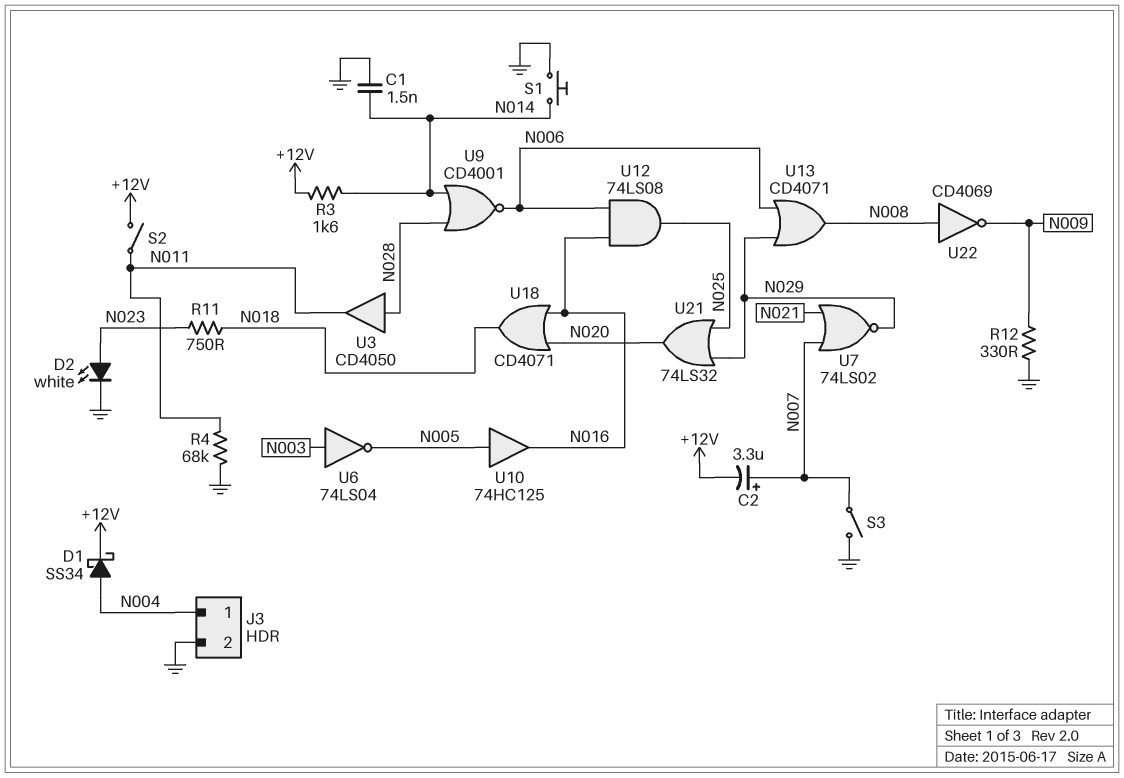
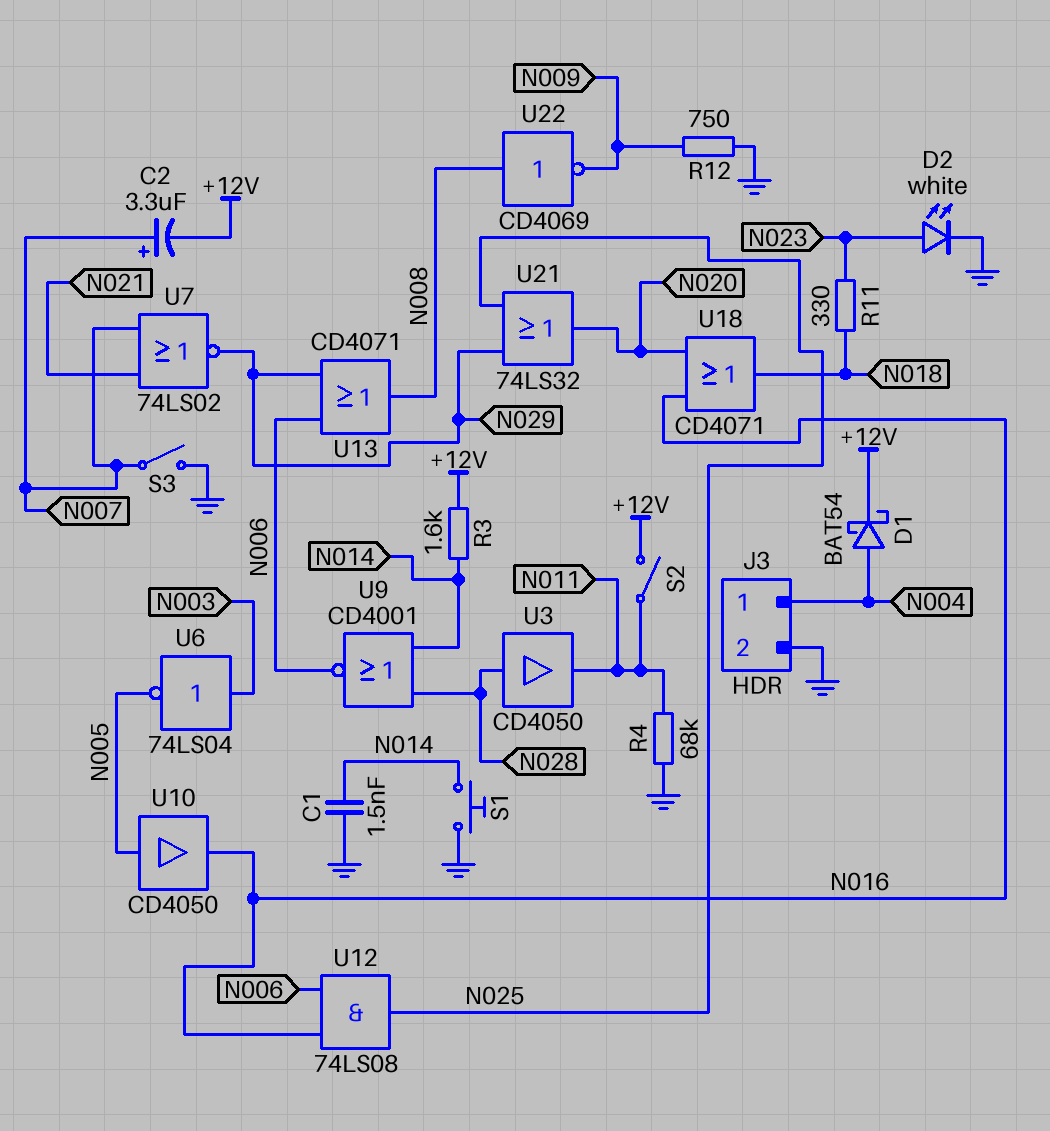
D1: schottky SS34 (A N004, K +12V) -> schottky BAT54 (A N004, K +12V)
R11: 750 (N018, N023) -> 330 (N018, N023)
R12: 330 (GND, N009) -> 750 (GND, N009)
U10: buffer 74HC125 (in N005, out N016) -> buffer CD4050 (in N005, out N016)

